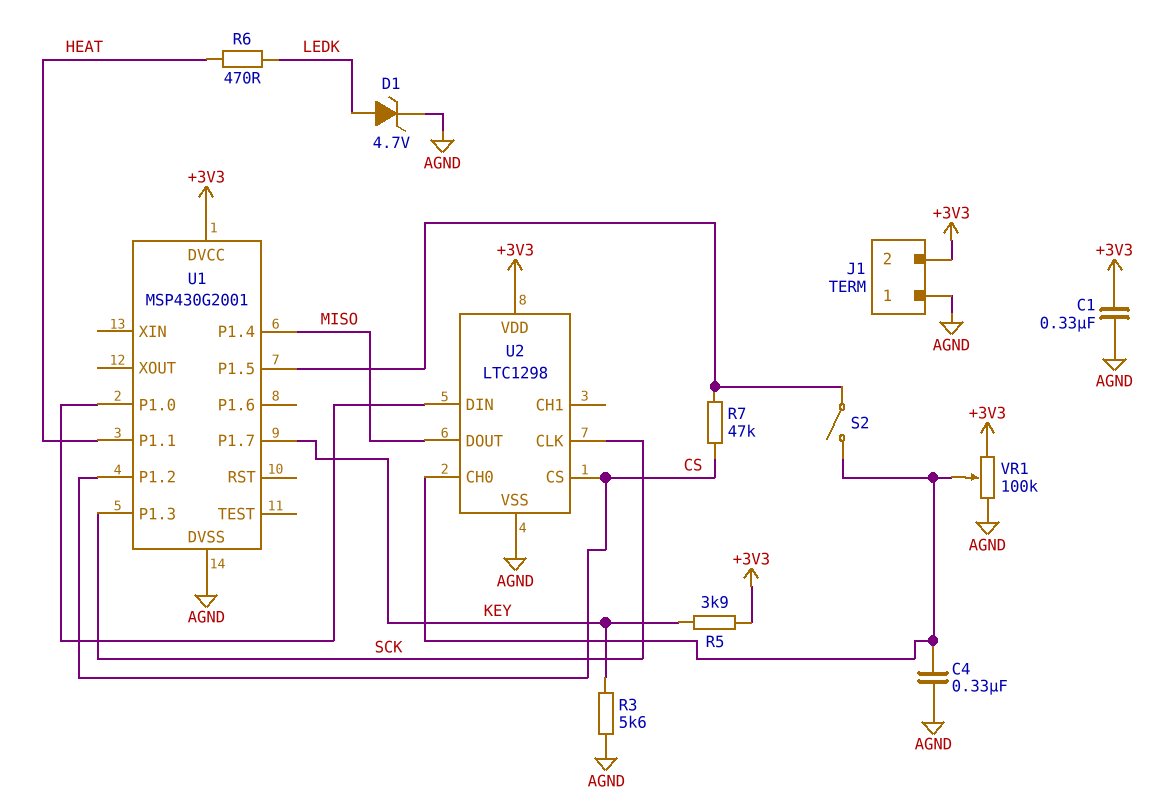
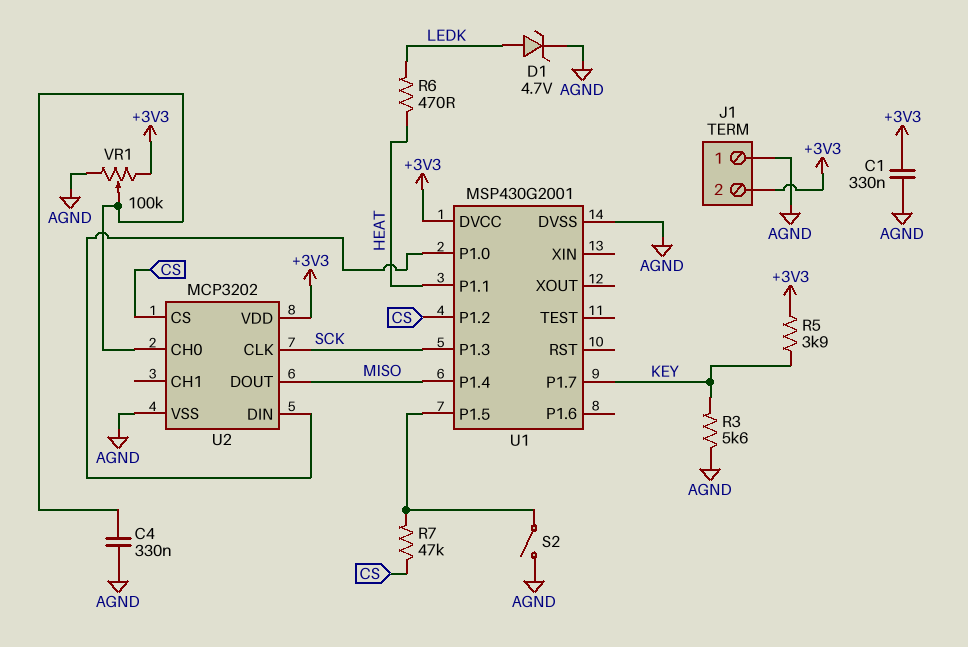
S2: switch (U1/P1.5, U2/CH0) -> switch (AGND, U1/P1.5)
U2: LTC1298 -> MCP3202

